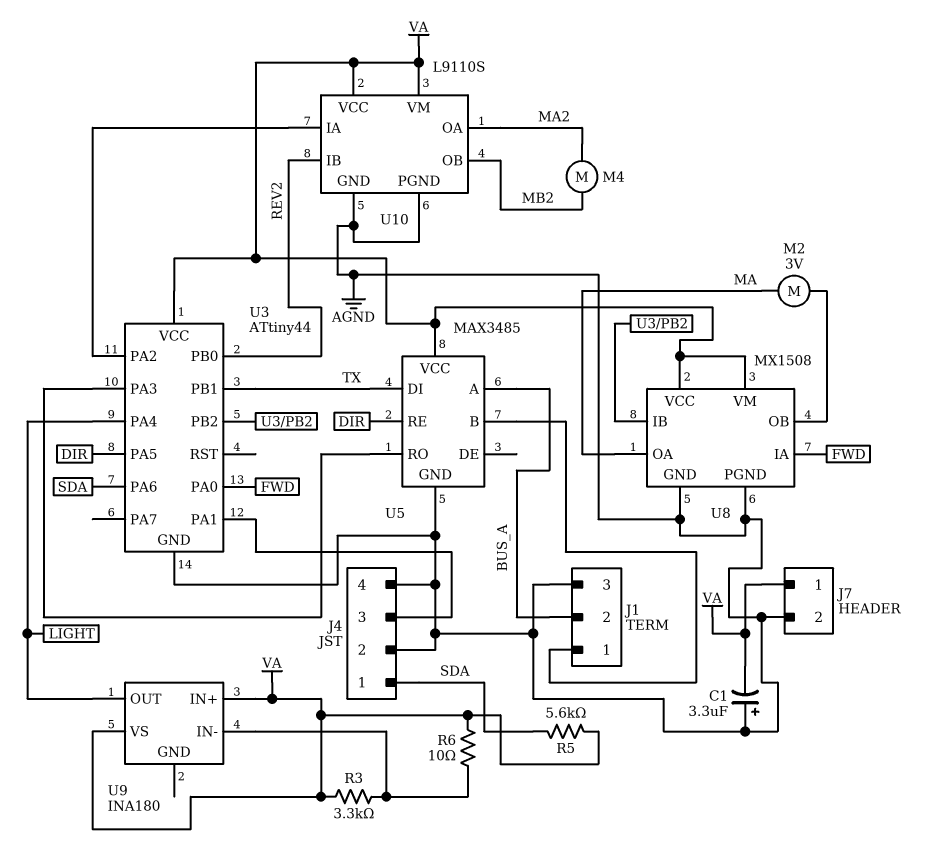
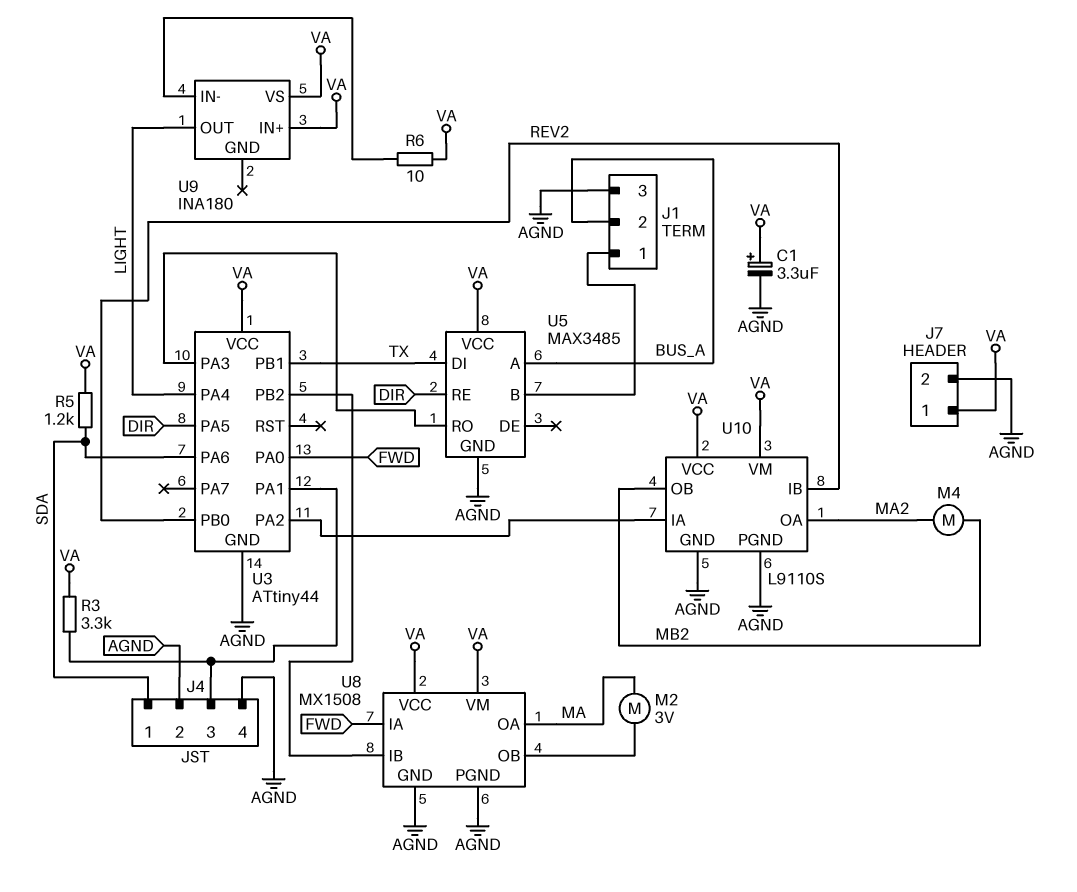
C1: 3.3uF (plus AGND, minus VA) -> 3.3uF (plus VA, minus AGND)
R3: 3.3k (U9/IN-, VA) -> 3.3k (J4/3, VA)
R5: 5.6k (SDA, VA) -> 1.2k (SDA, VA)

